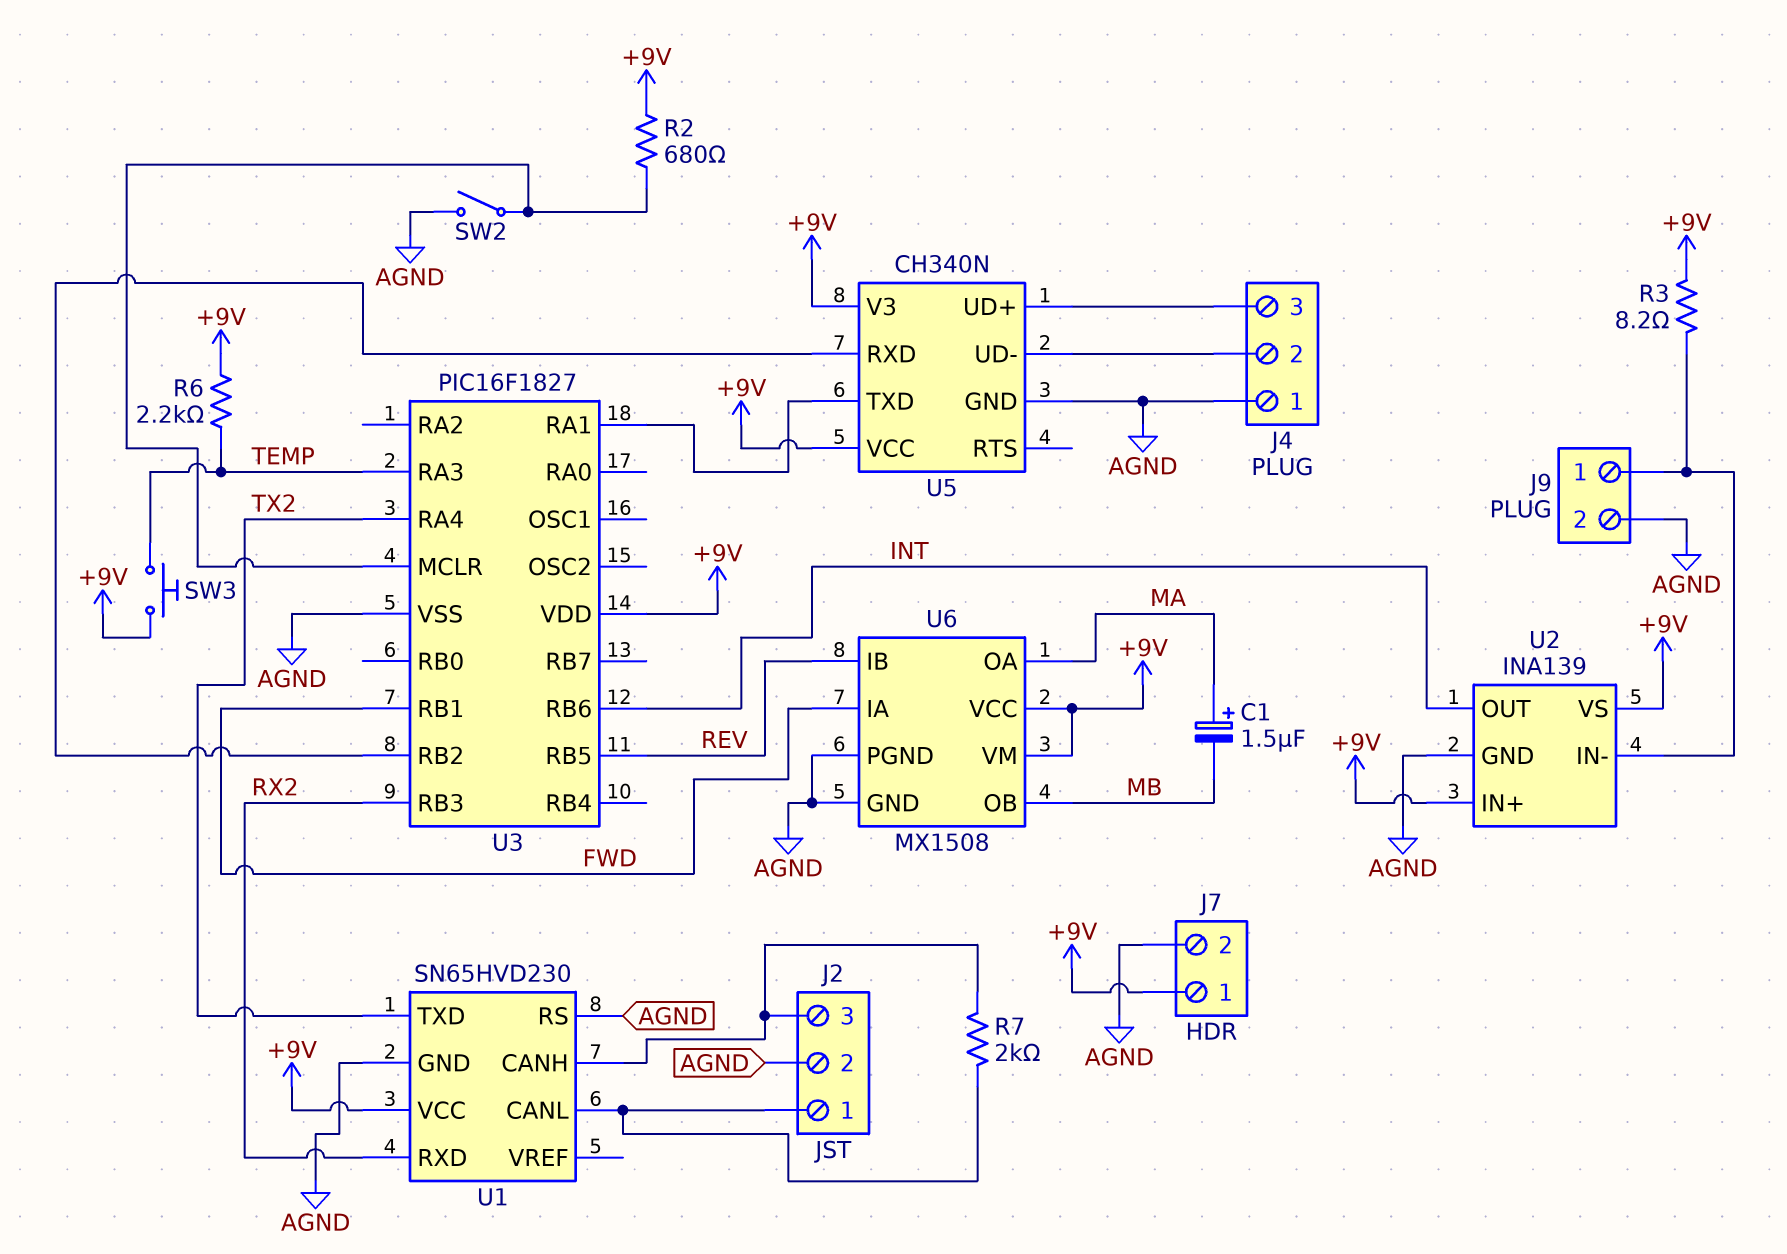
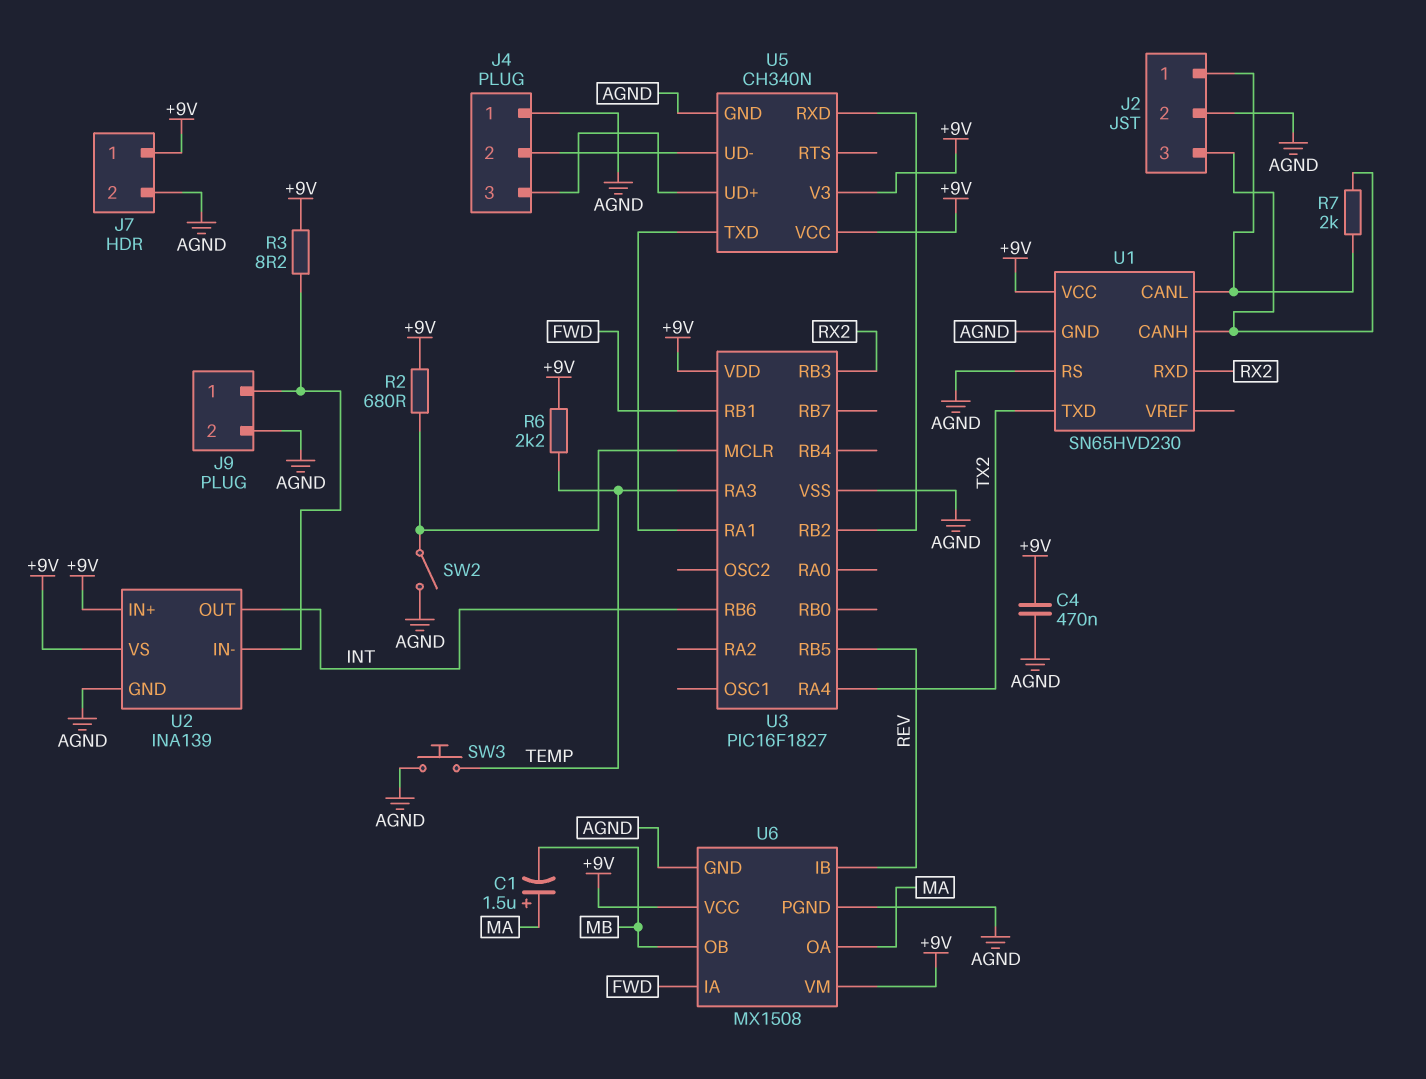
C4: none -> 470nF (+9V, AGND)
SW3: button (+9V, TEMP) -> button (AGND, TEMP)

